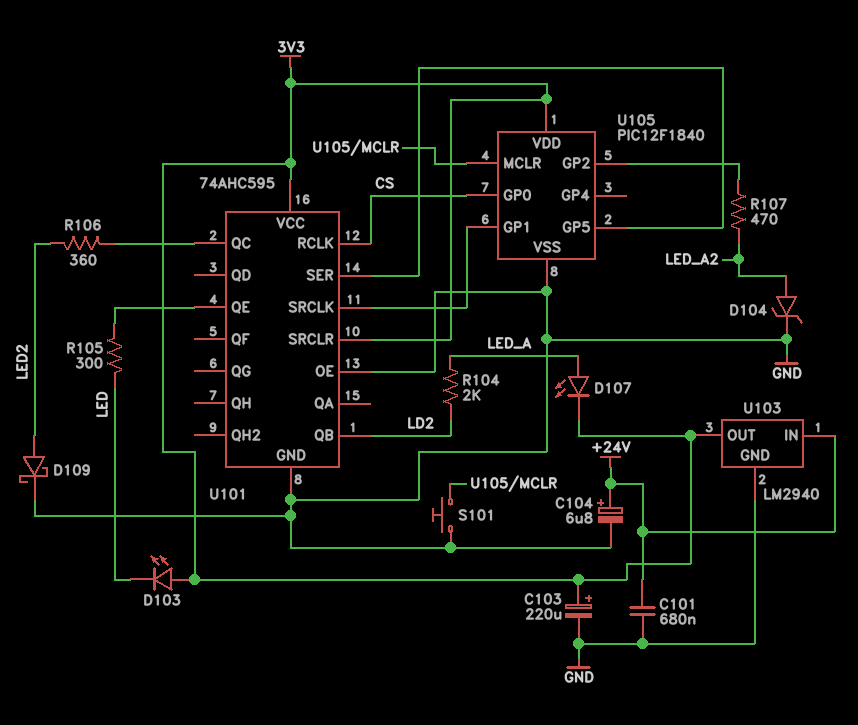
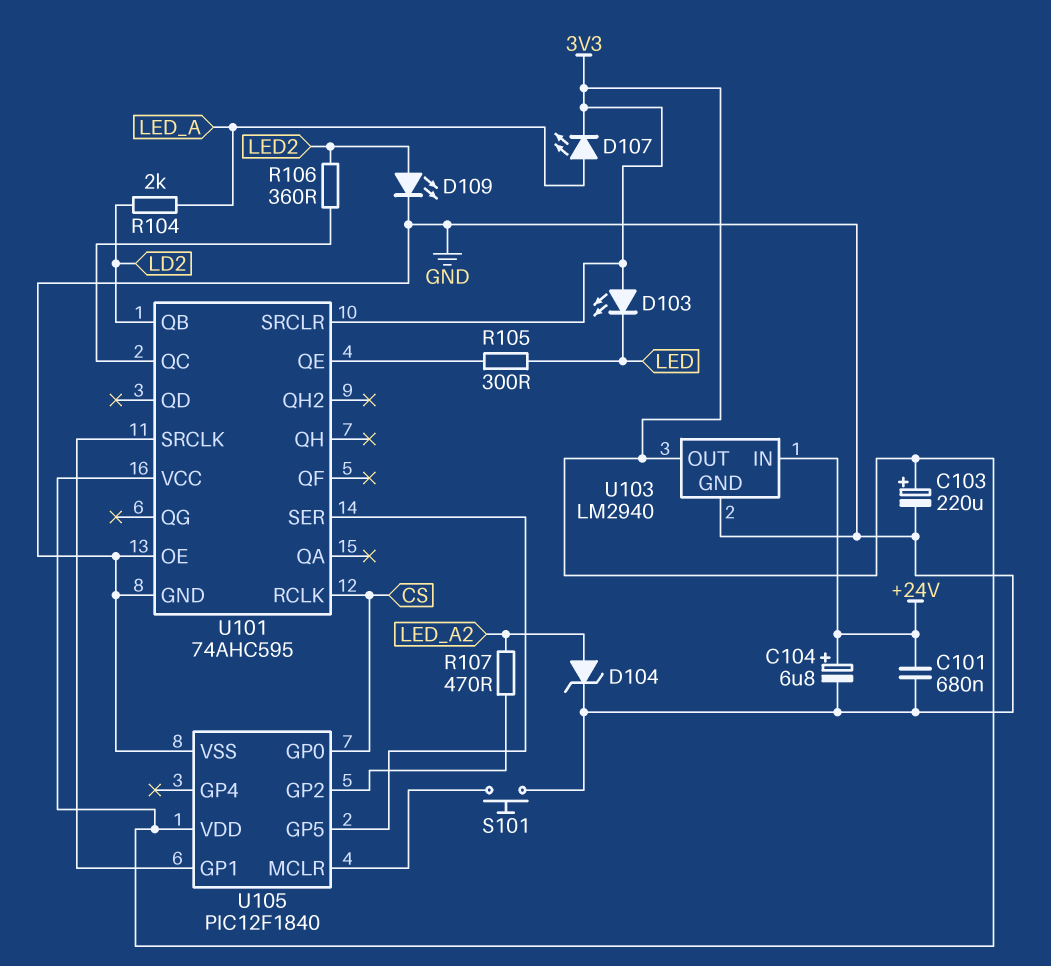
D109: schottky (A LED2, K GND) -> LED (A LED2, K GND)

